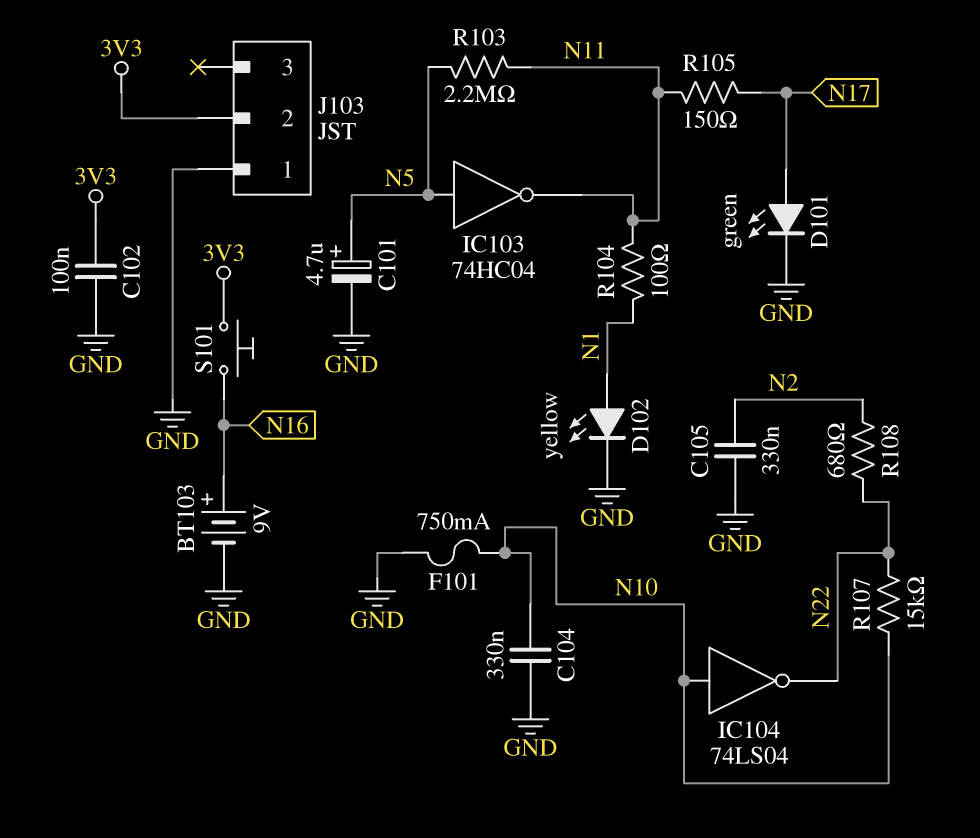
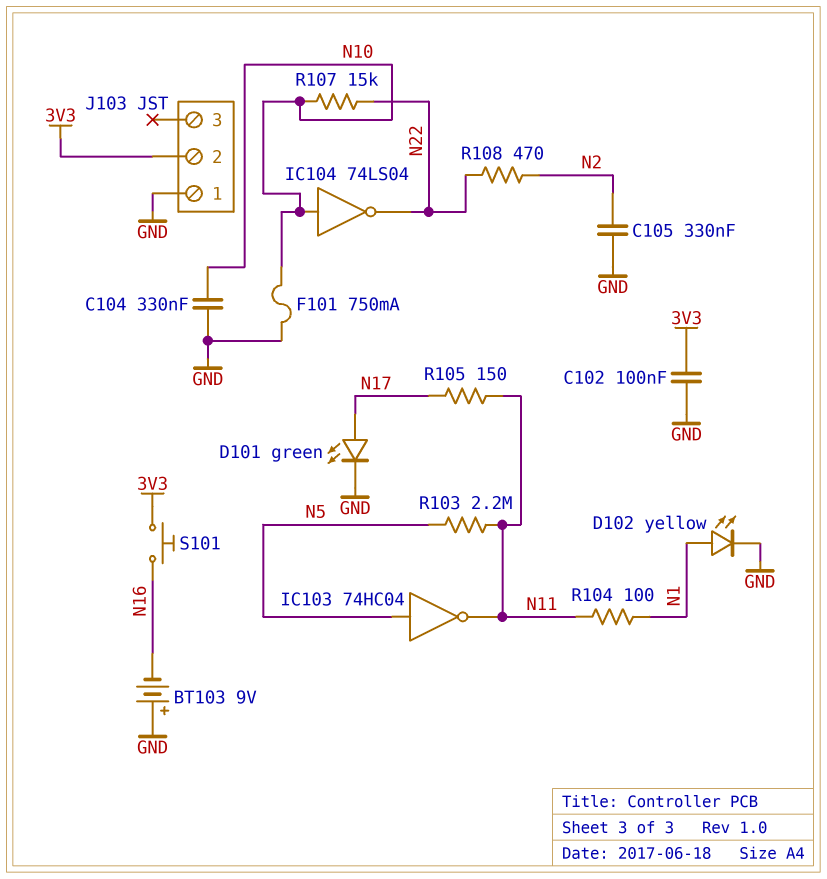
BT103: 9V (plus N16, minus GND) -> 9V (plus GND, minus N16)
C101: 4.7uF (plus N5, minus GND) -> none
R108: 680 (N2, N22) -> 470 (N2, N22)

